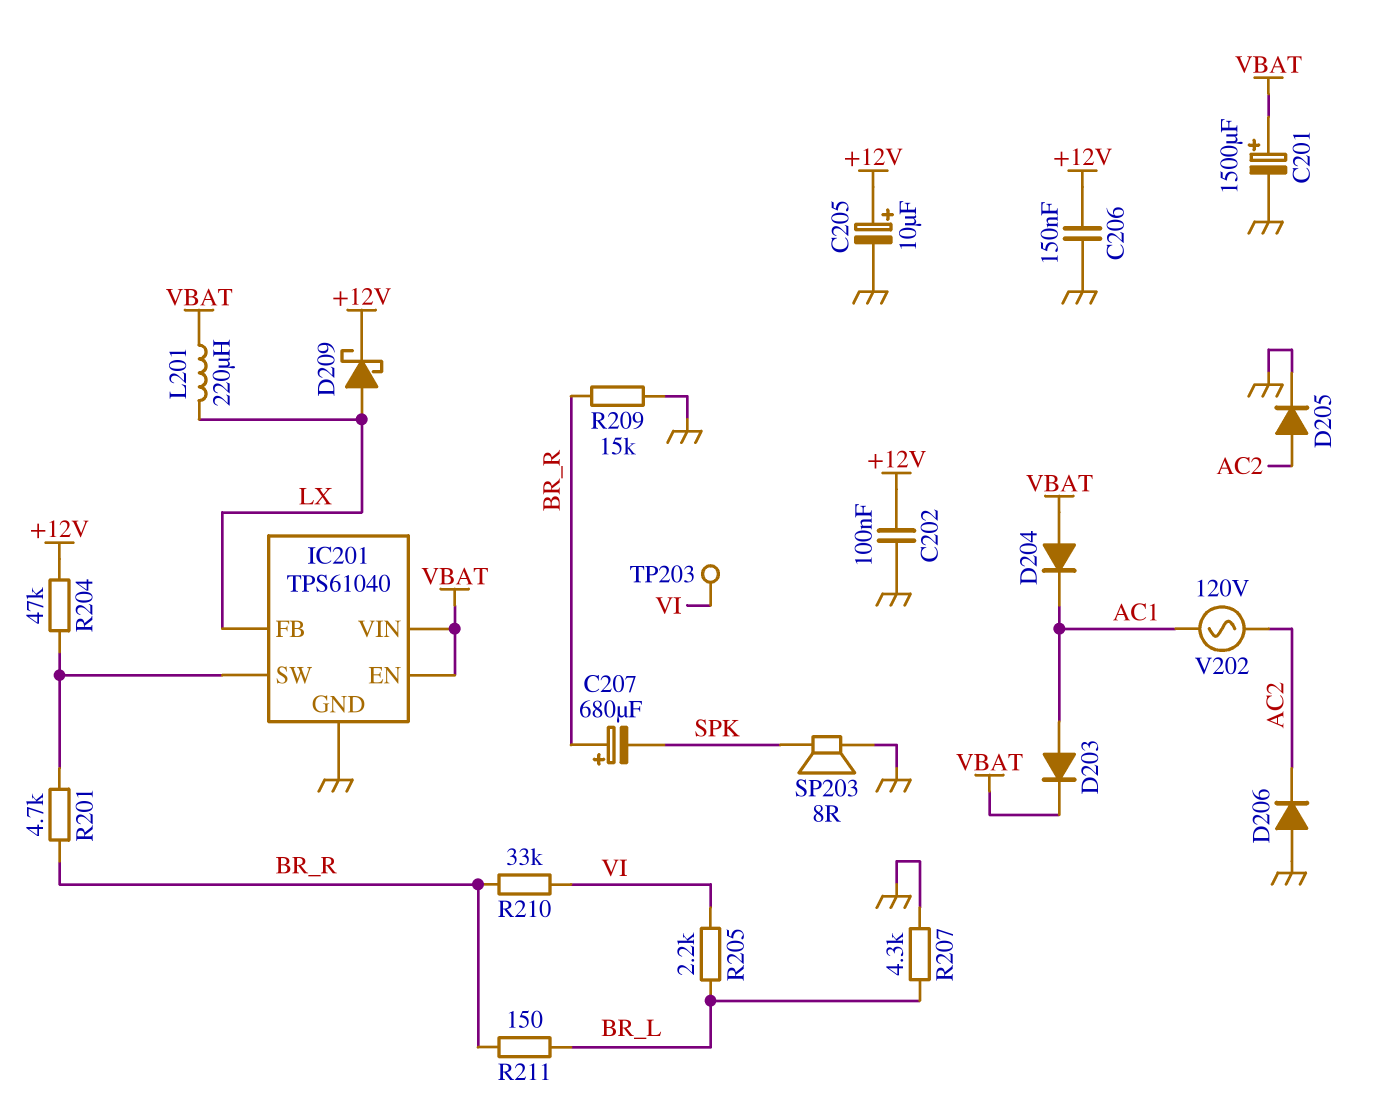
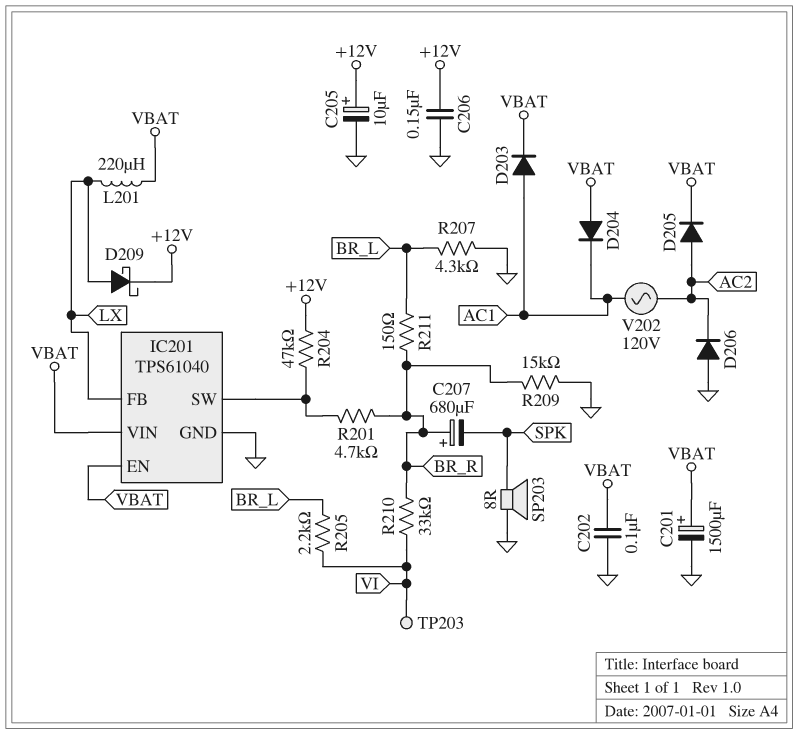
C202: 100nF (+12V, GND) -> 100nF (GND, VBAT)
D205: diode (A AC2, K GND) -> diode (A AC2, K VBAT)

